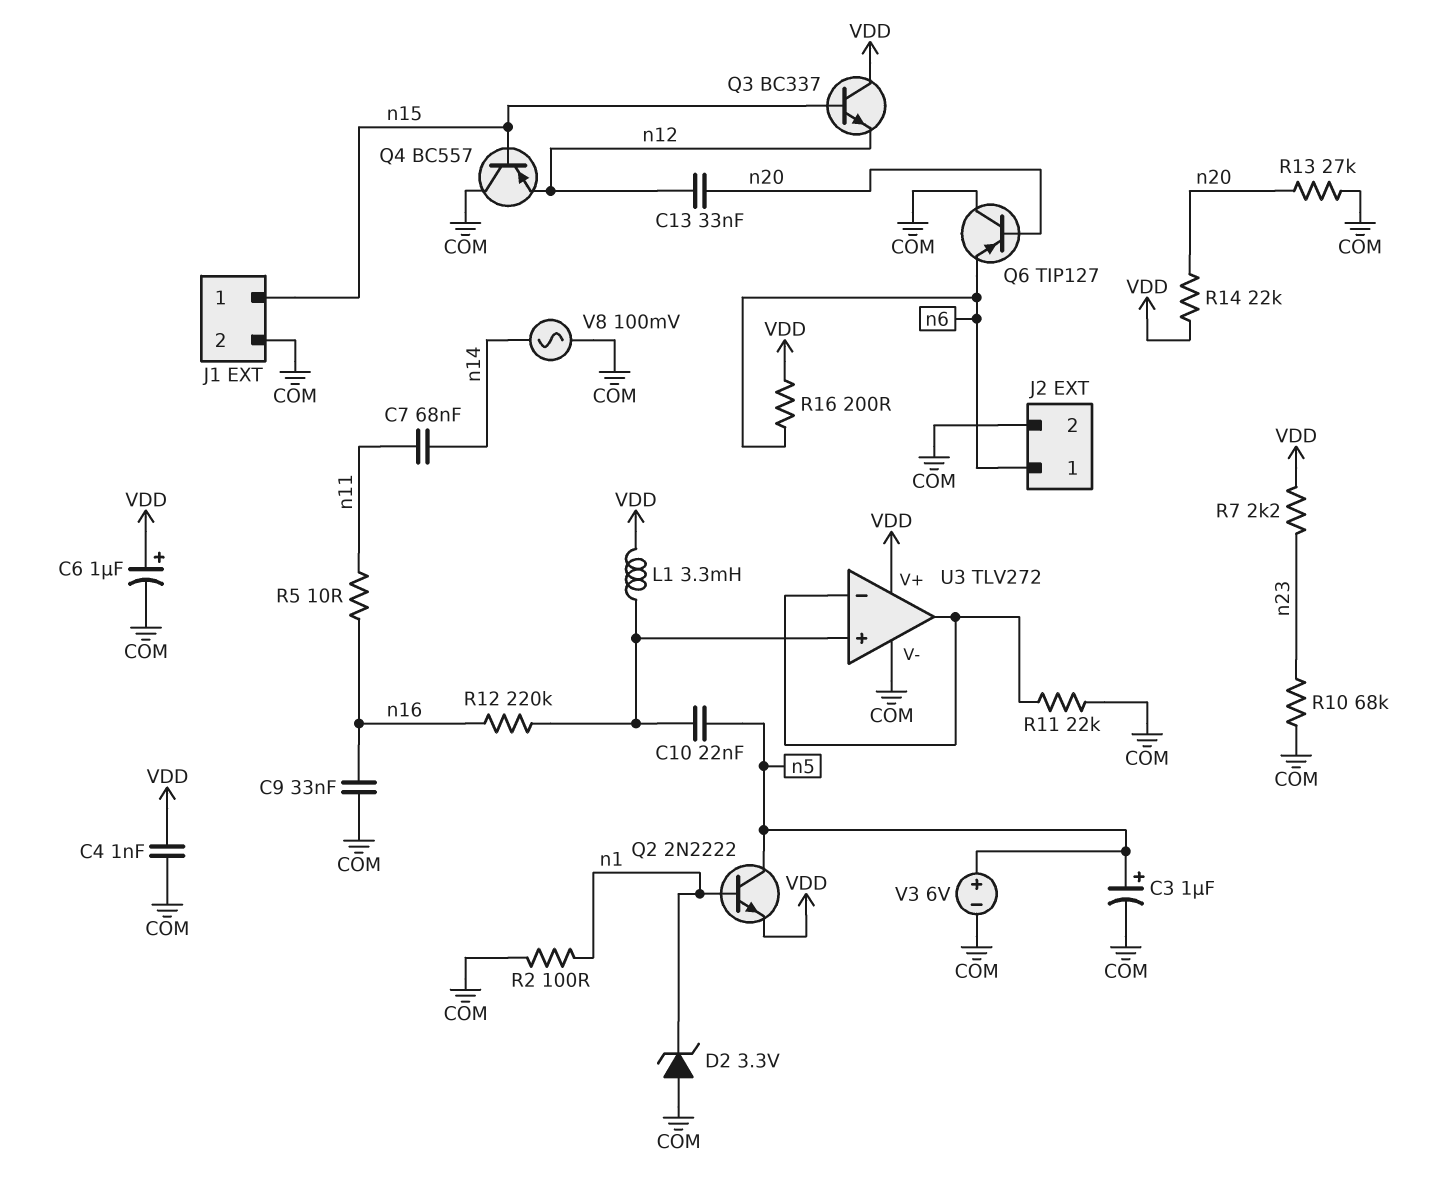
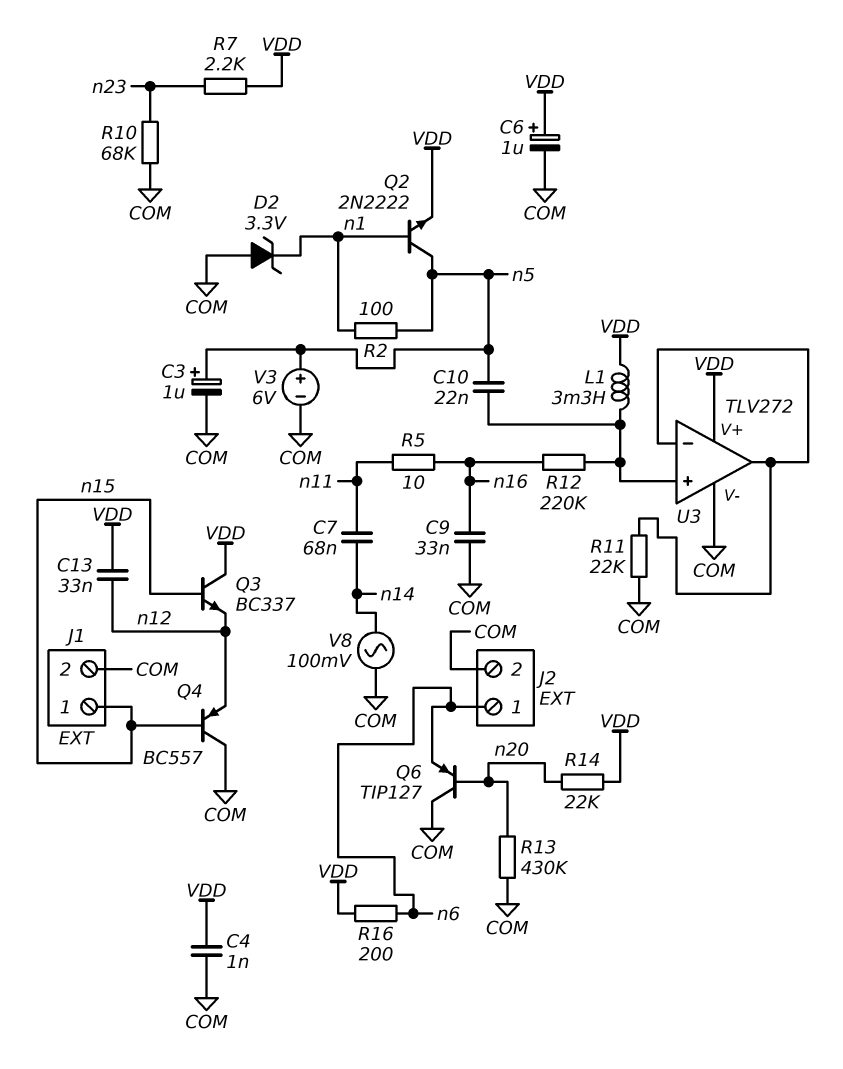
C13: 33nF (n12, n20) -> 33nF (VDD, n12)
R2: 100 (COM, n1) -> 100 (n1, n5)
R13: 27k (COM, n20) -> 430k (COM, n20)

